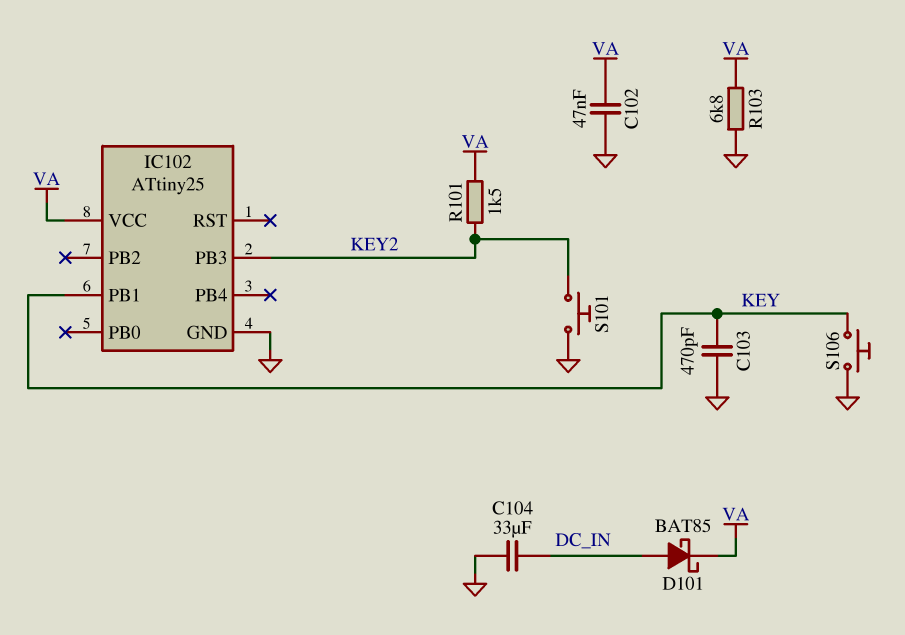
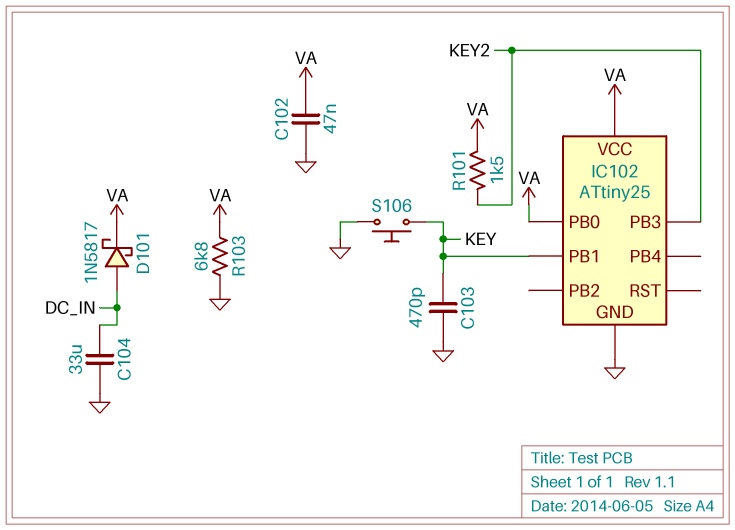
D101: schottky BAT85 (A DC_IN, K VA) -> schottky 1N5817 (A DC_IN, K VA)
IC102 pin PB0: none -> VA
S101: button (GND, KEY2) -> none

